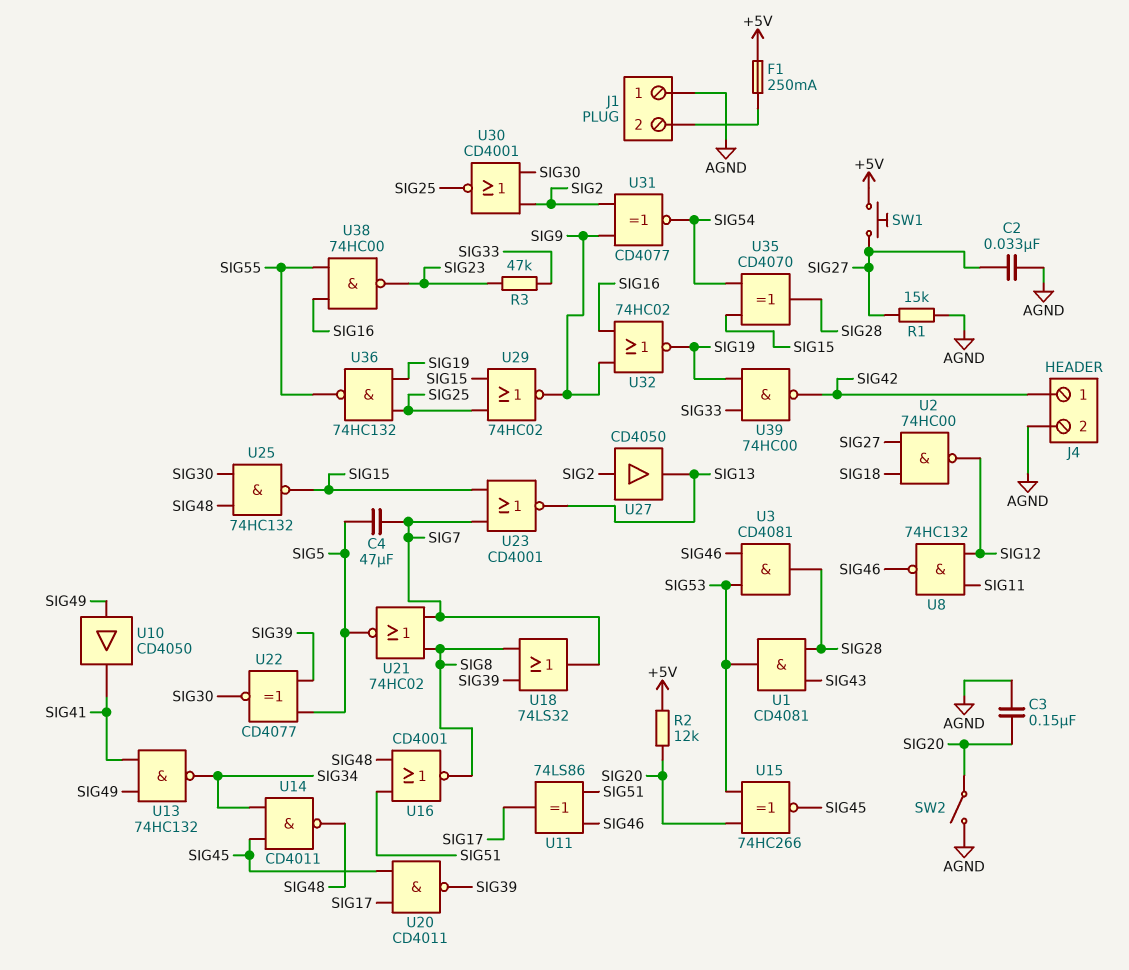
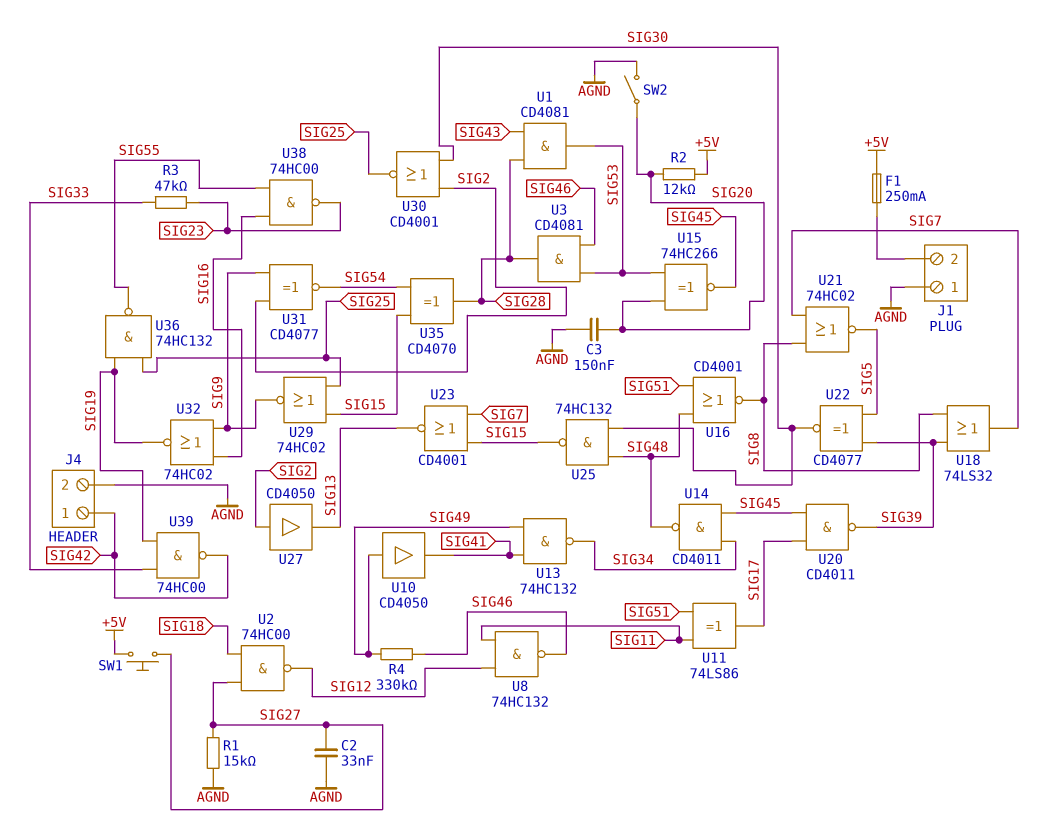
C4: 47uF (SIG5, SIG7) -> none
R4: none -> 330k (SIG46, SIG49)
U11: XOR 74LS86 (in SIG46, in SIG51, out SIG17) -> XOR 74LS86 (in SIG11, in SIG51, out SIG17)

